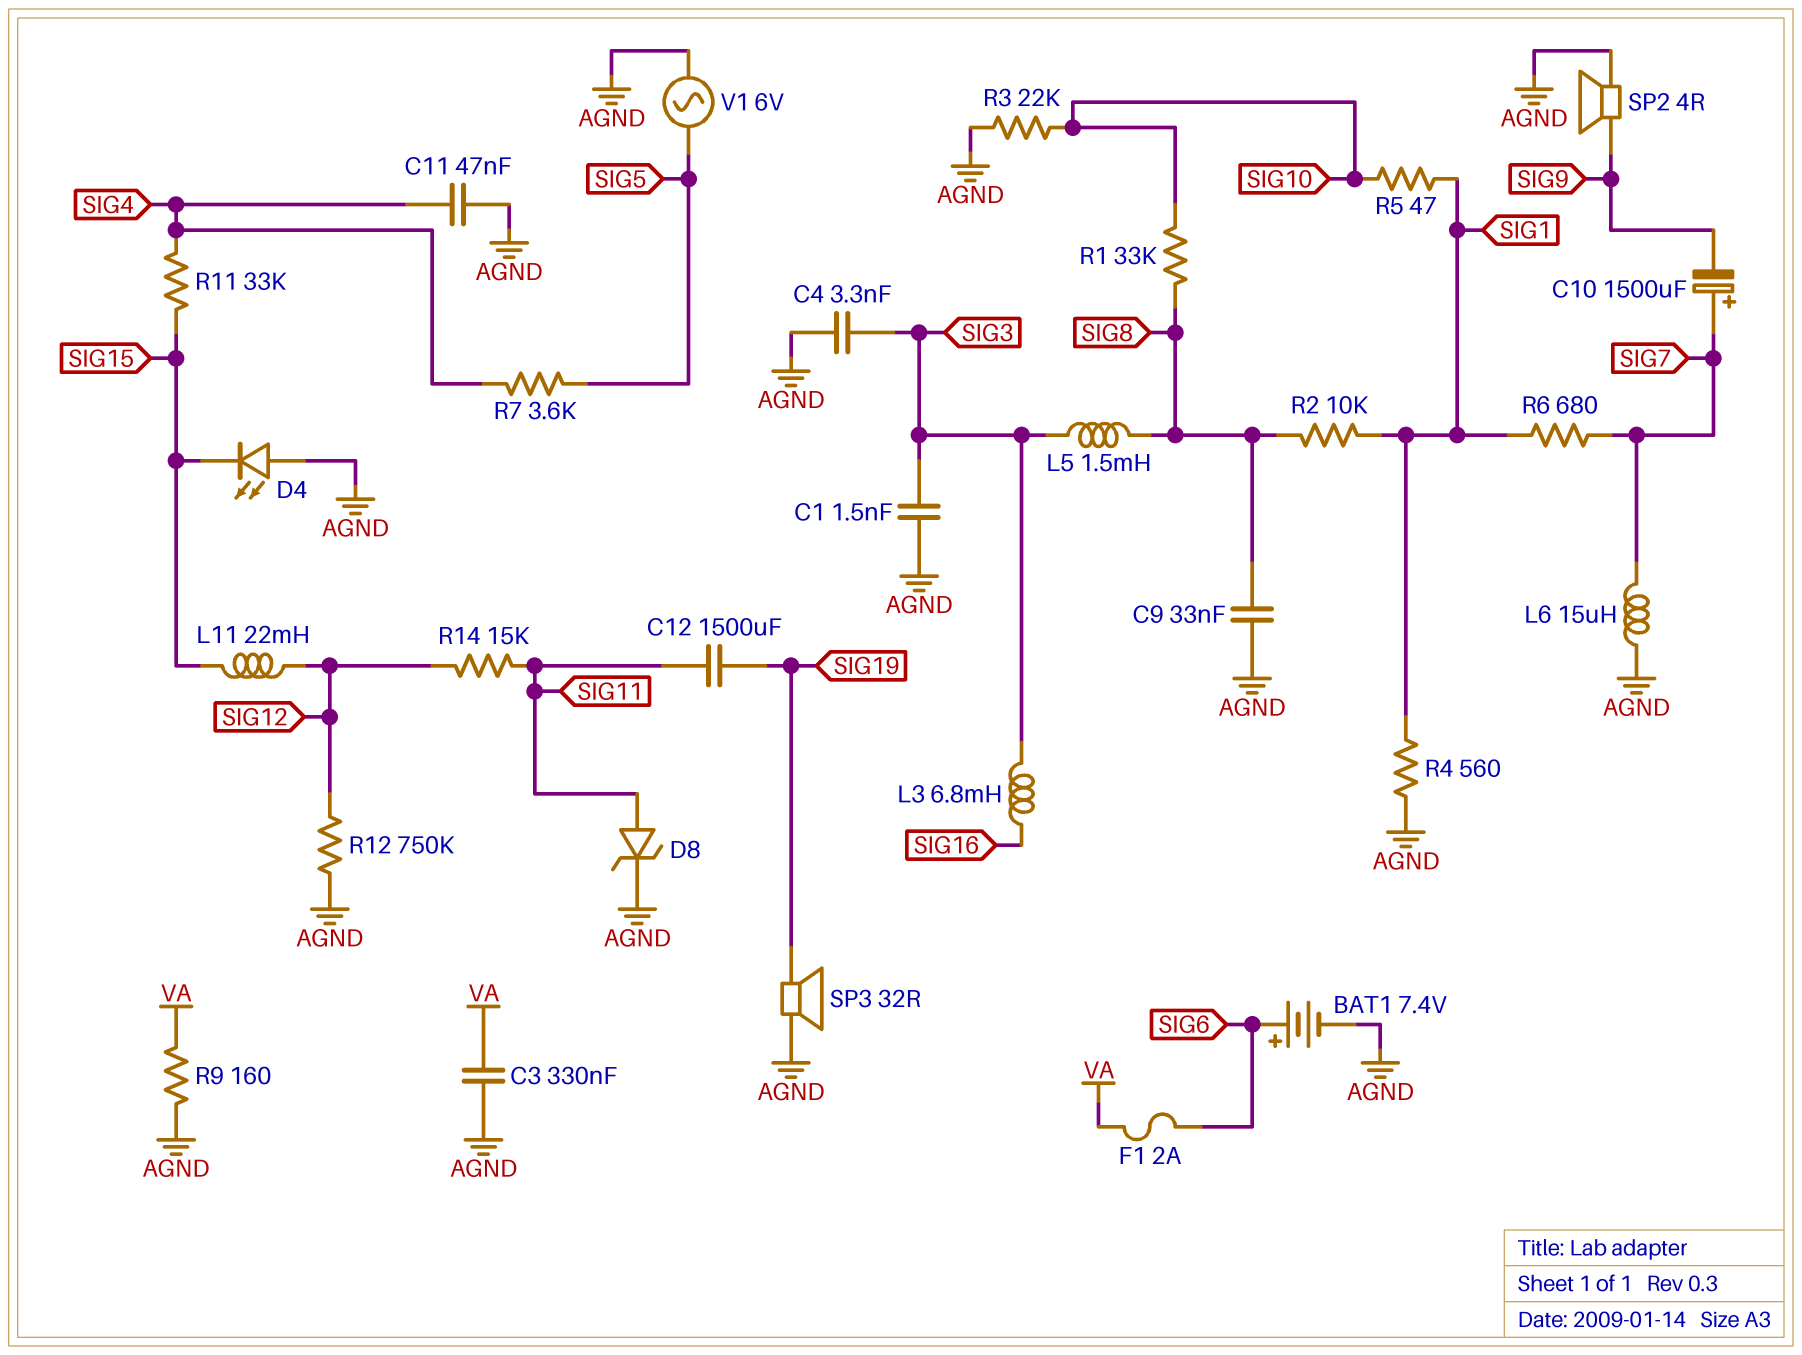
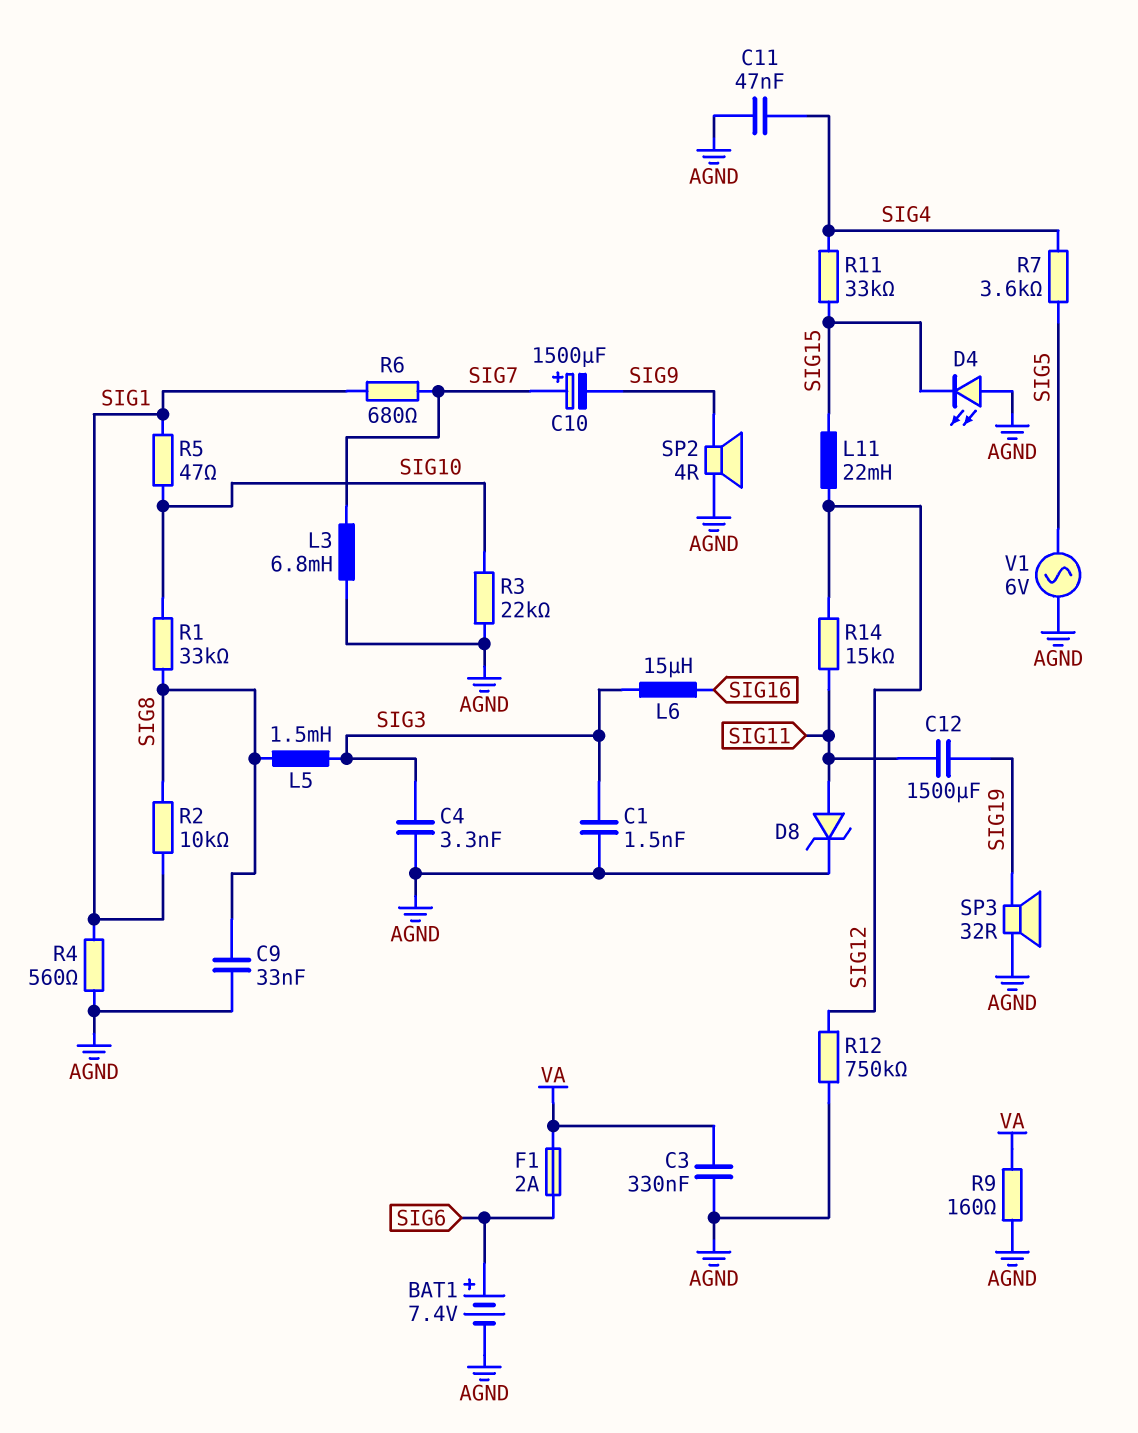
L3: 6.8mH (SIG3, SIG16) -> 6.8mH (AGND, SIG7)
L6: 15uH (AGND, SIG7) -> 15uH (SIG3, SIG16)

